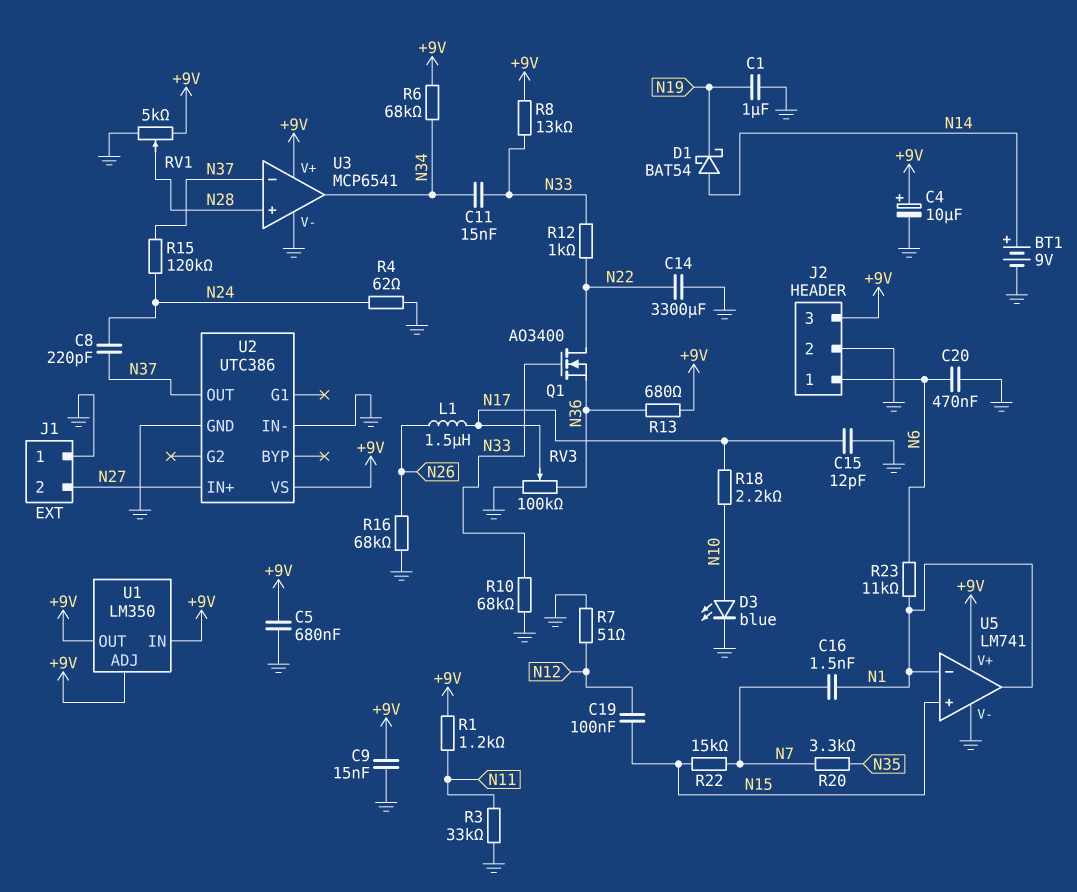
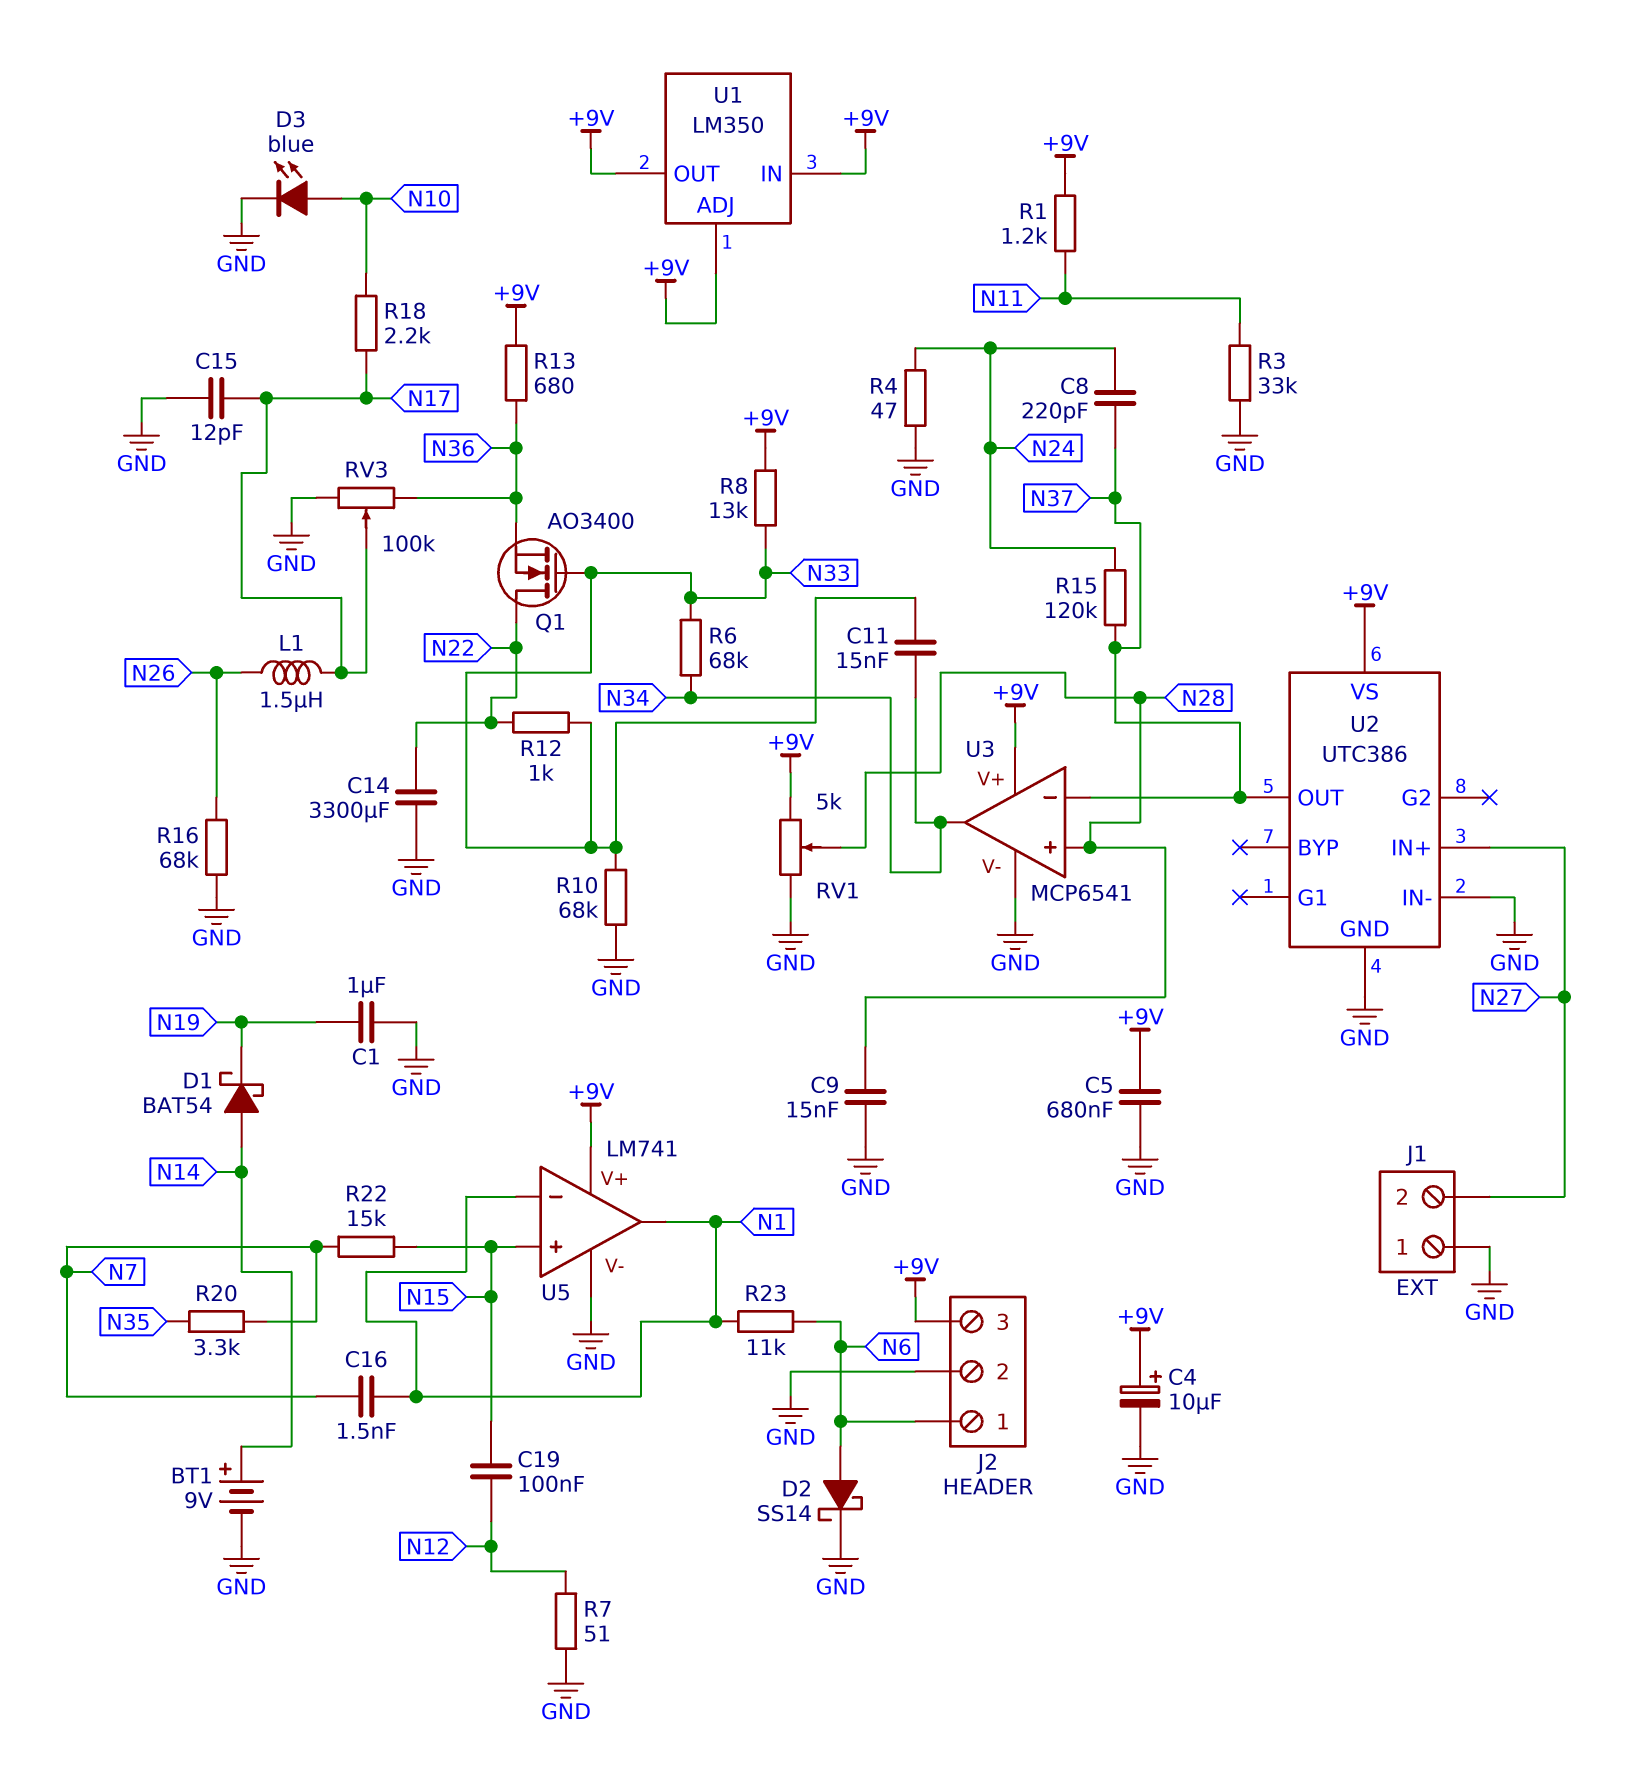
C9: 15nF (+9V, GND) -> 15nF (GND, N28)
C20: 470nF (GND, N6) -> none
D2: none -> schottky SS14 (A N6, K GND)
R4: 62 (GND, N24) -> 47 (GND, N24)
R6: 68k (+9V, N34) -> 68k (N33, N34)

